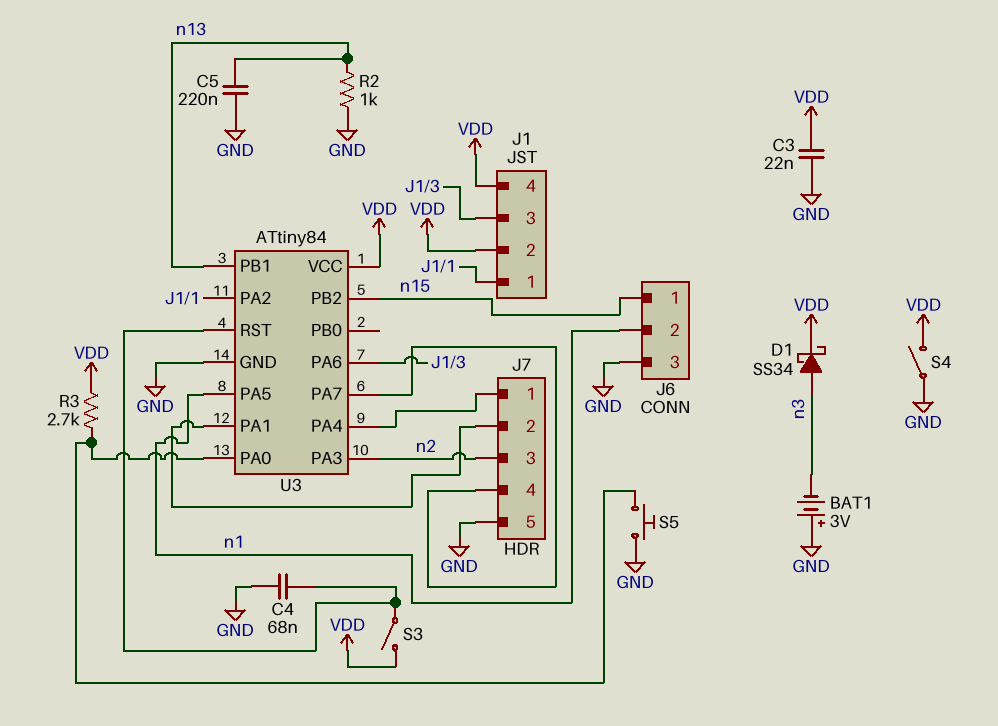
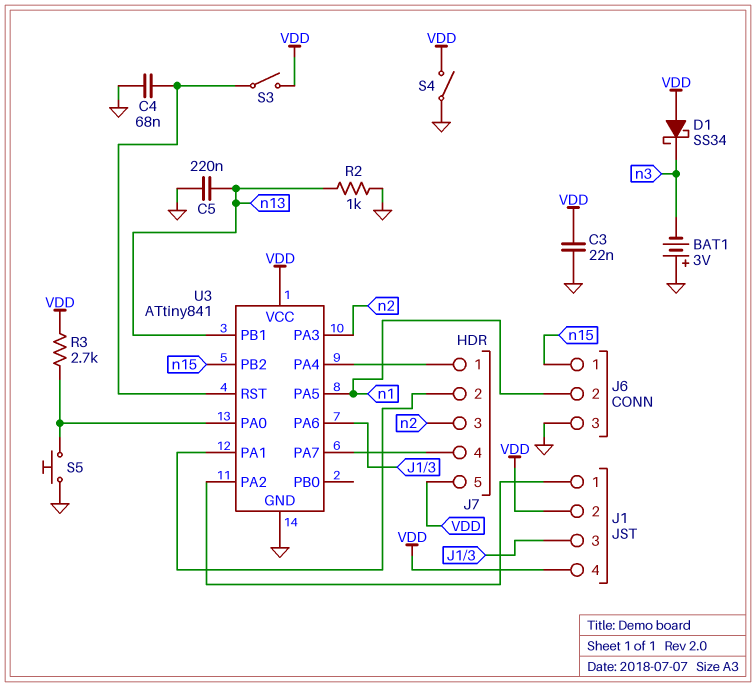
D1: schottky SS34 (A n3, K VDD) -> schottky SS34 (A VDD, K n3)
J7 pin 5: GND -> VDD
U3: ATtiny84 -> ATtiny841

